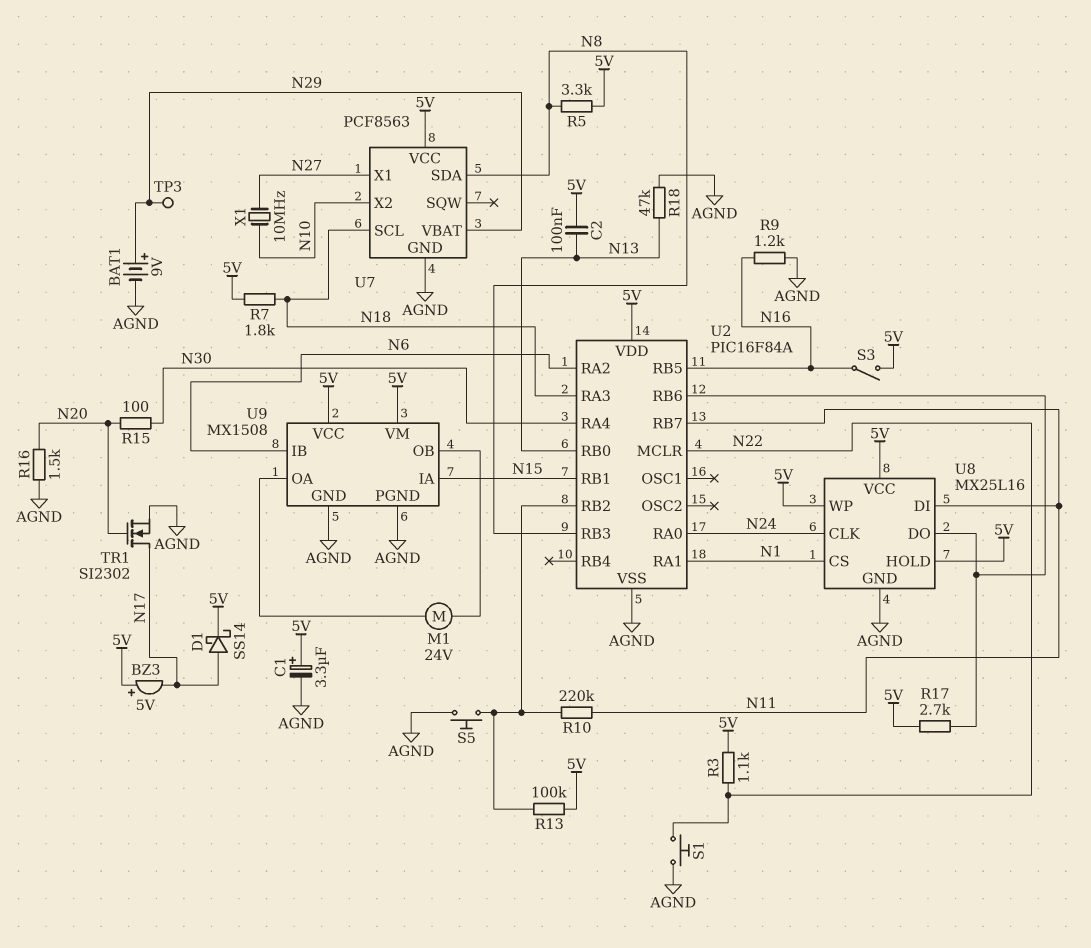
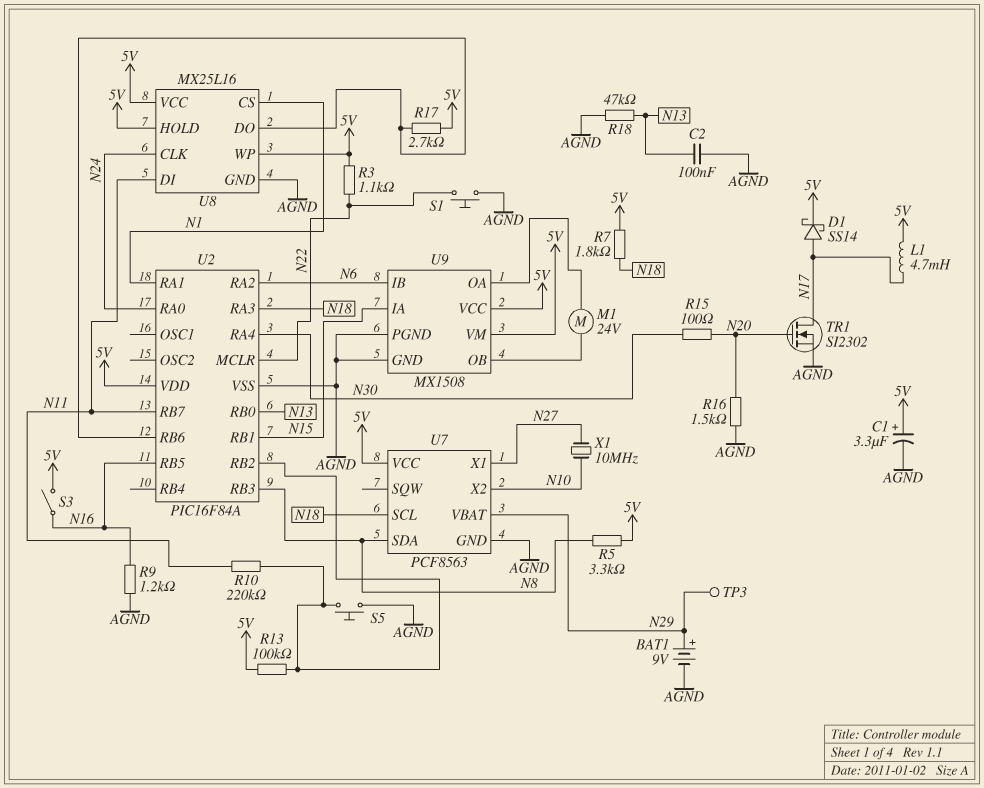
BZ3: buzzer 5V (plus 5V, minus N17) -> none
C2: 100nF (5V, N13) -> 100nF (AGND, N13)
L1: none -> 4.7mH (5V, N17)

